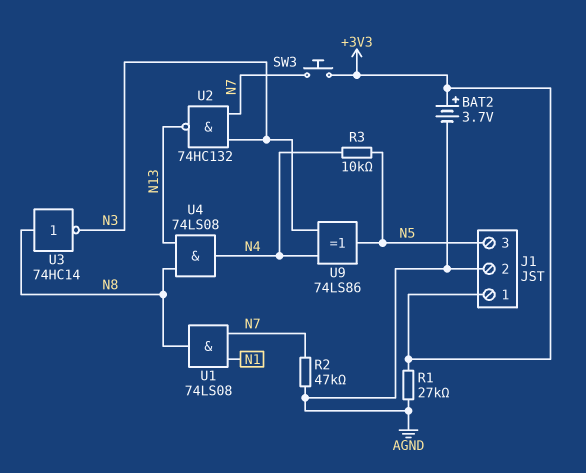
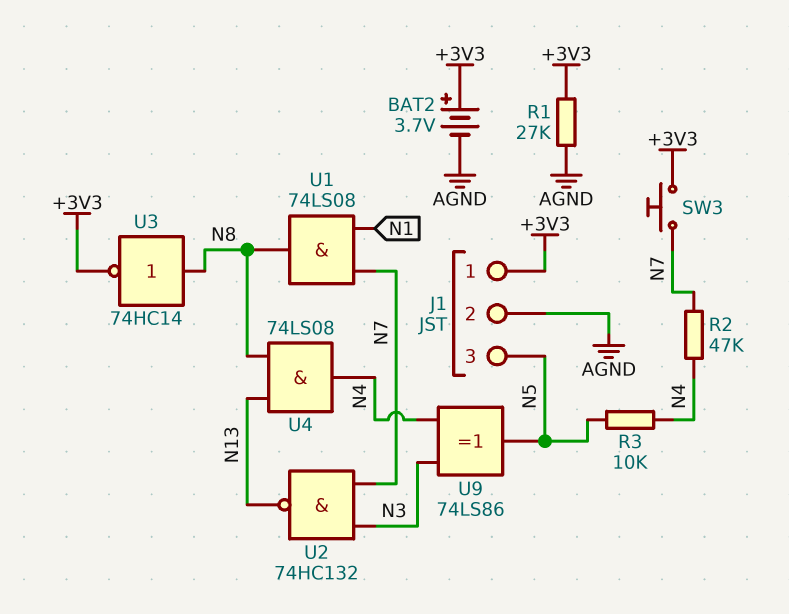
R2: 47k (AGND, N7) -> 47k (N4, N7)
U3: NOT 74HC14 (in N8, out N3) -> NOT 74HC14 (in N8, out +3V3)

